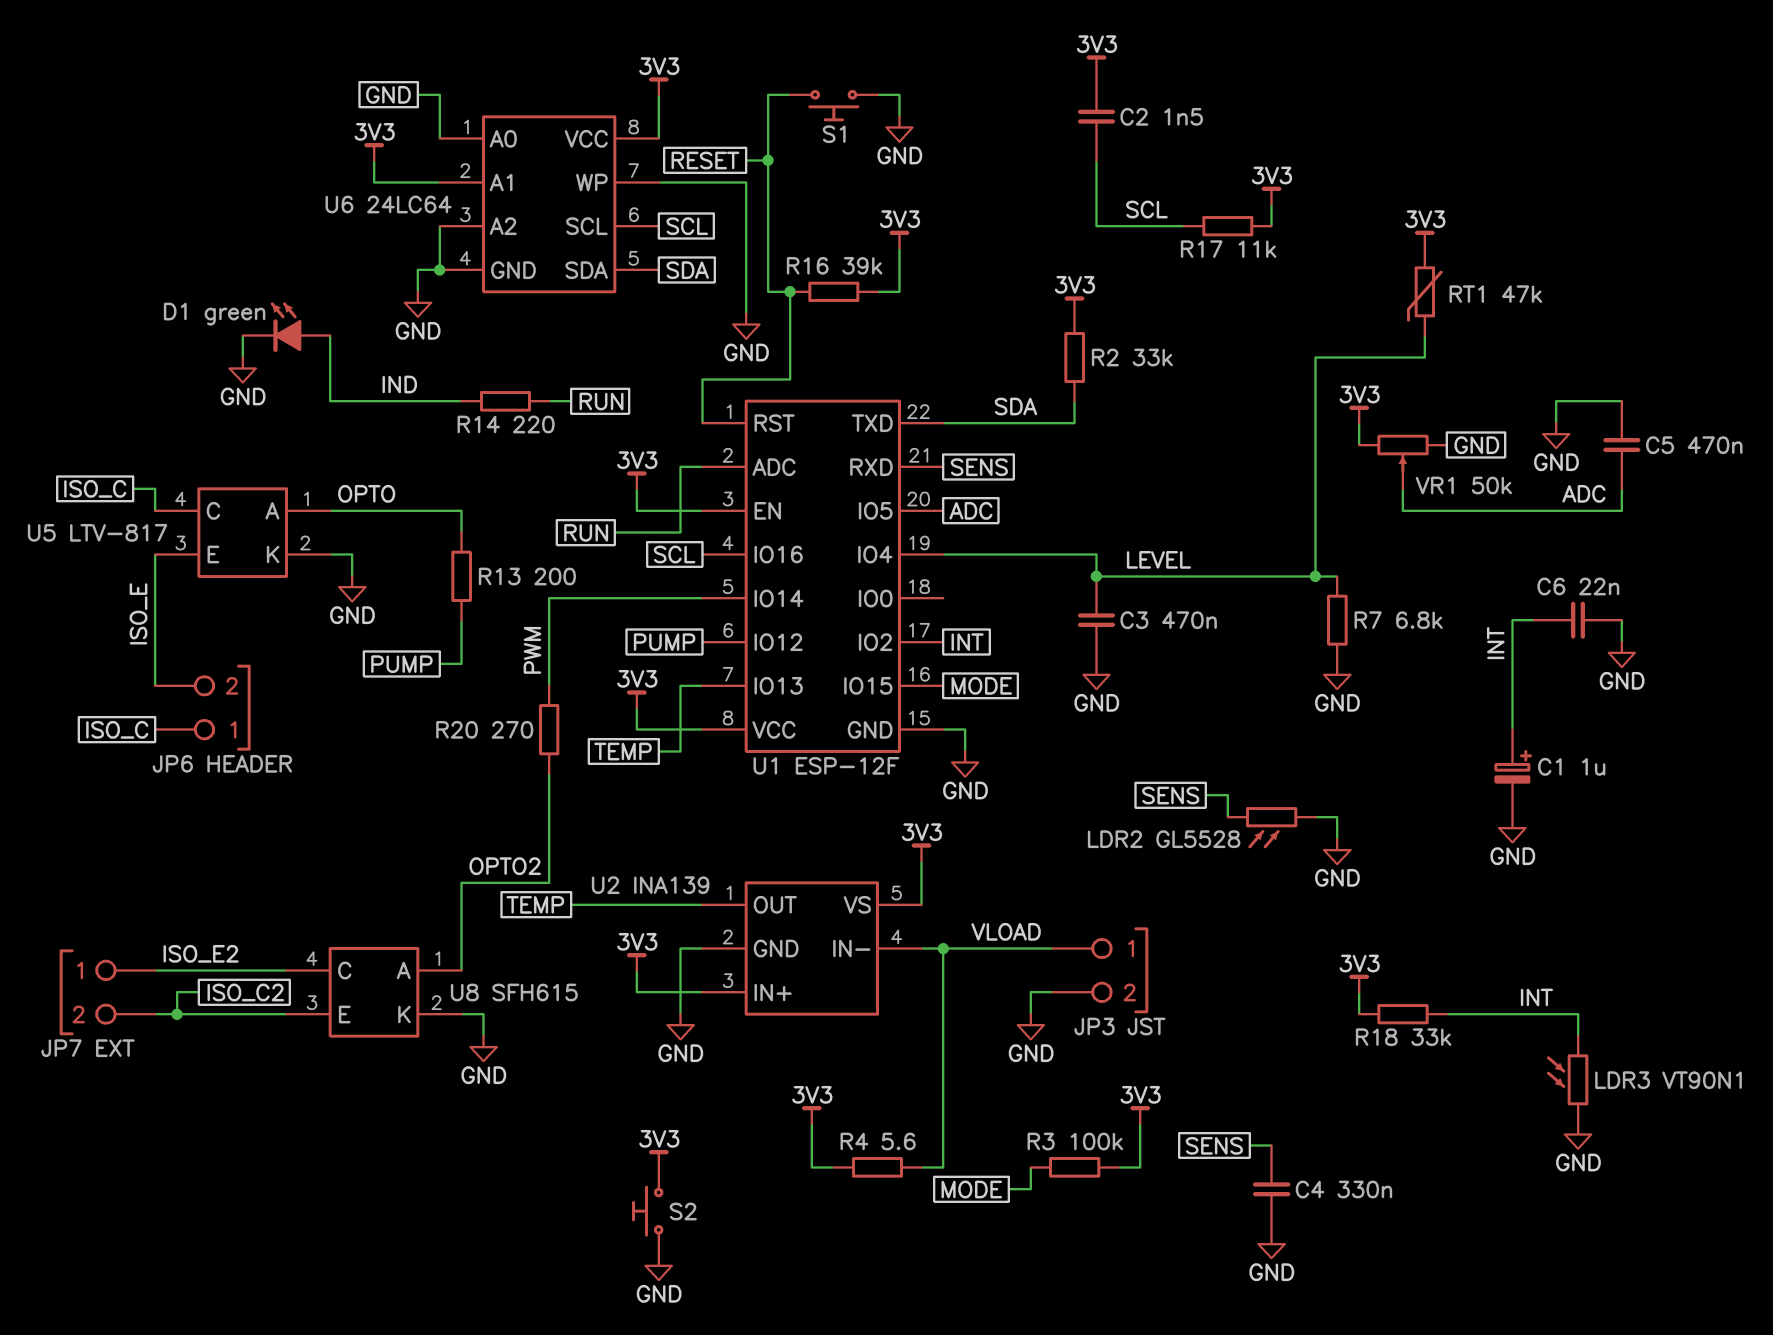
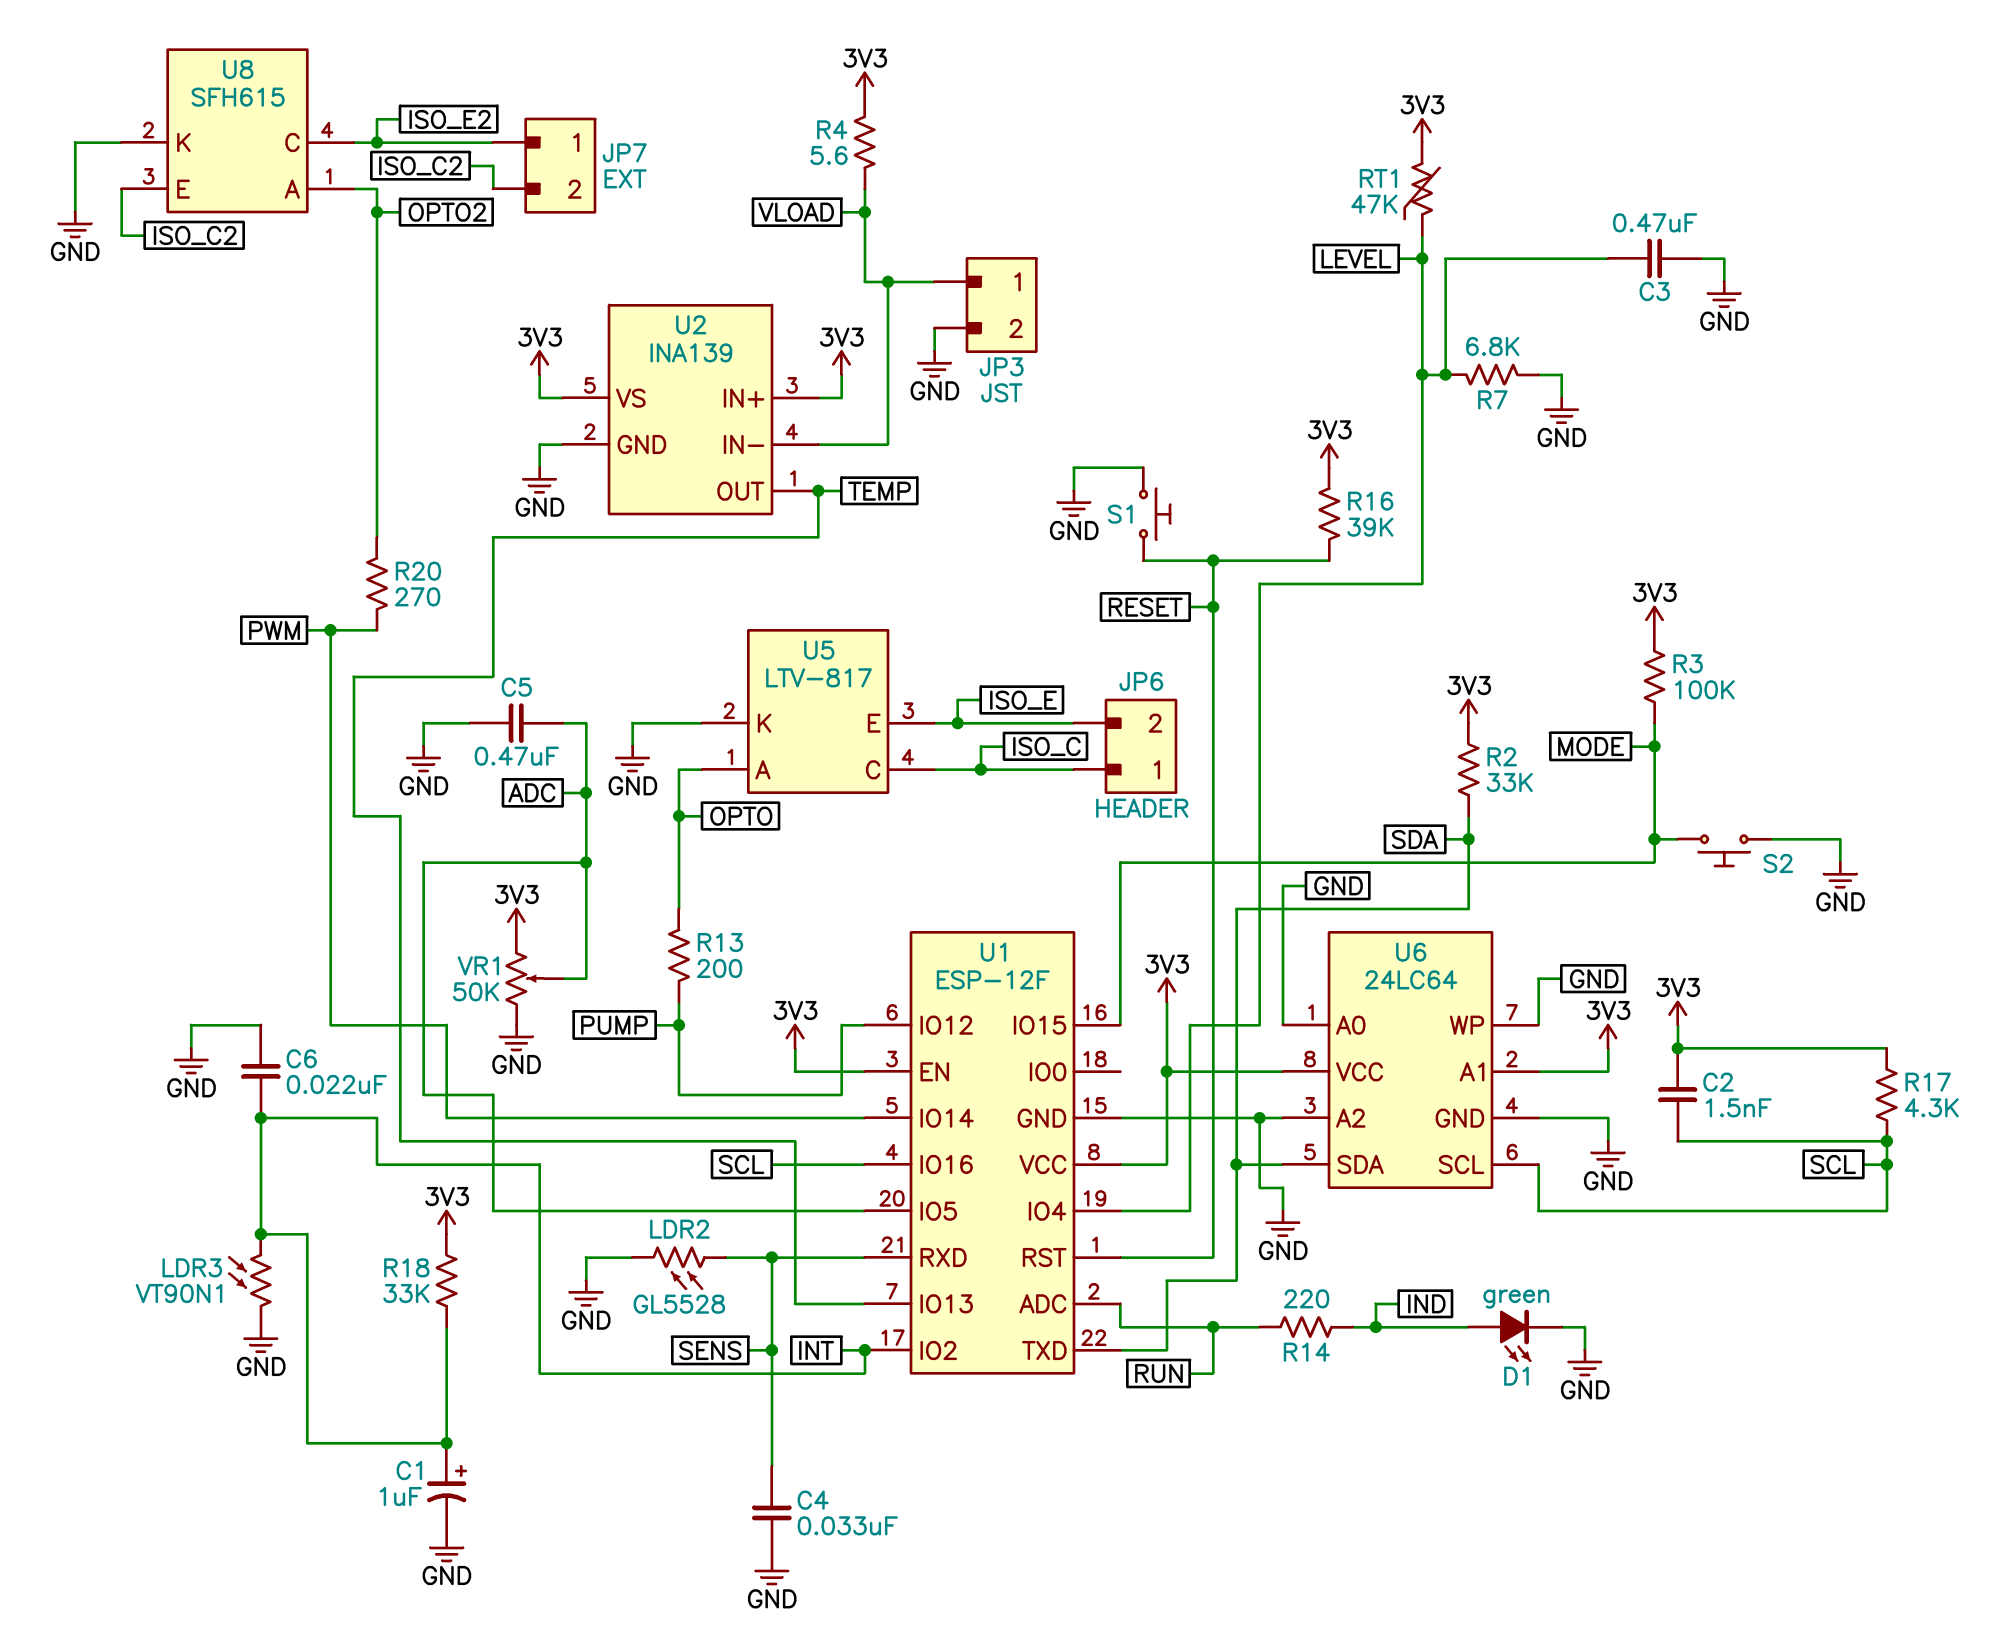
C4: 330nF (GND, SENS) -> 33nF (GND, SENS)
R17: 11k (3V3, SCL) -> 4.3k (3V3, SCL)
S2: button (3V3, GND) -> button (GND, MODE)

